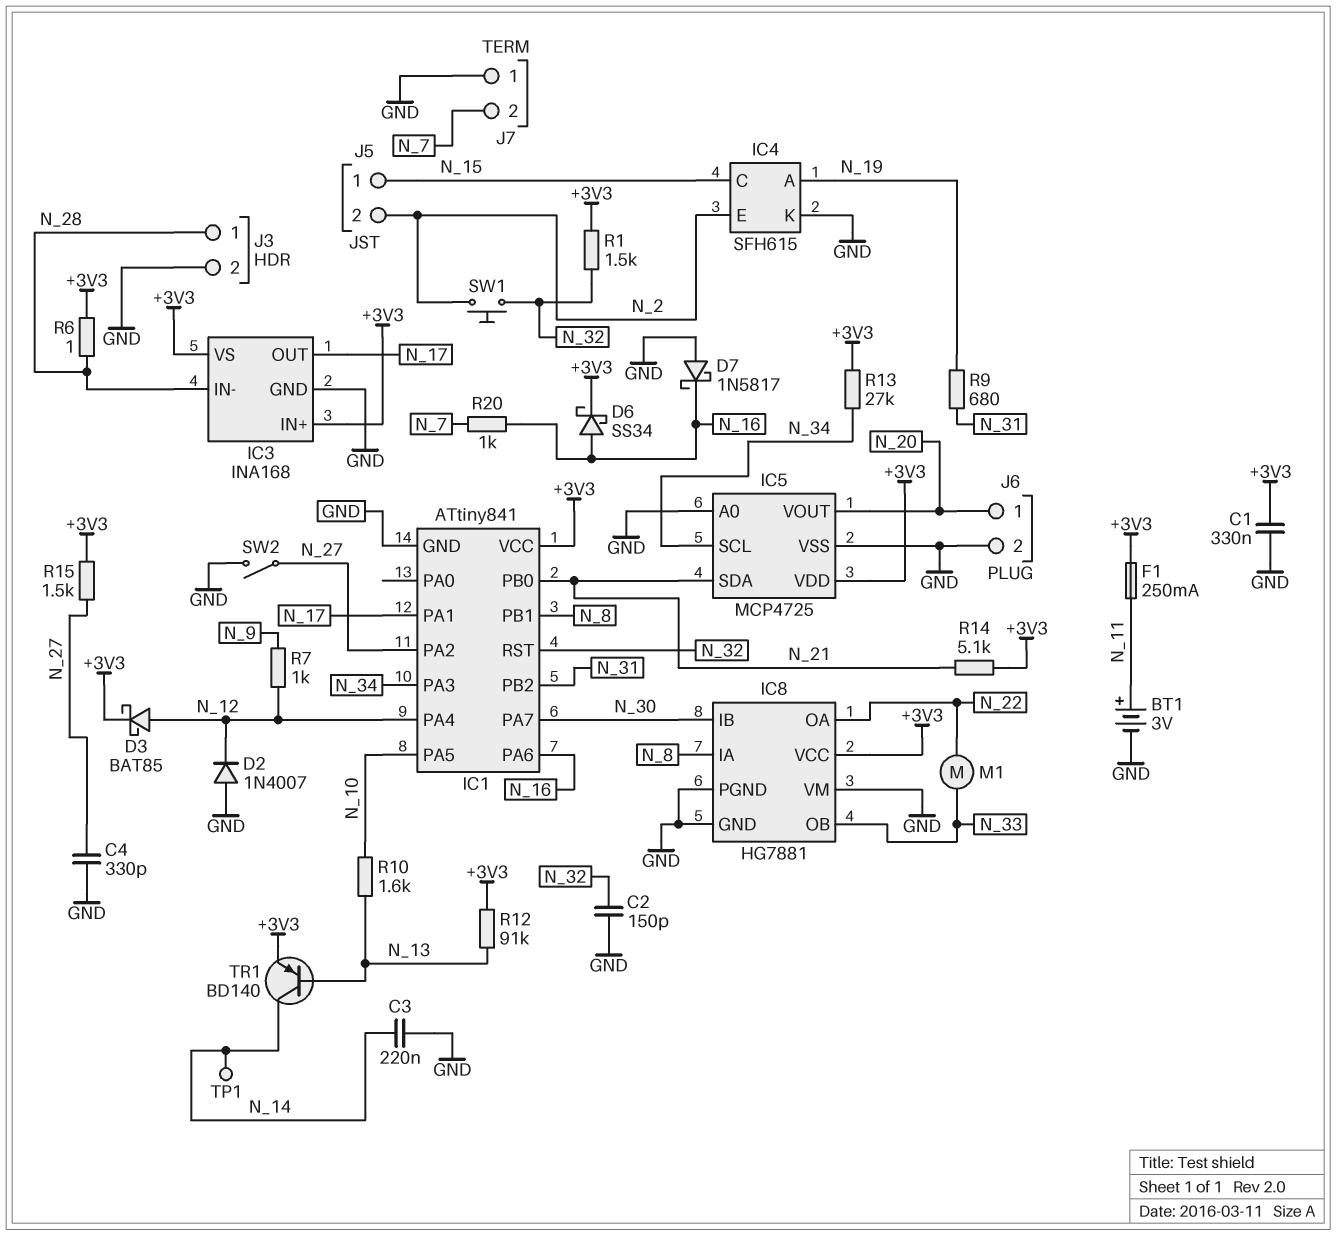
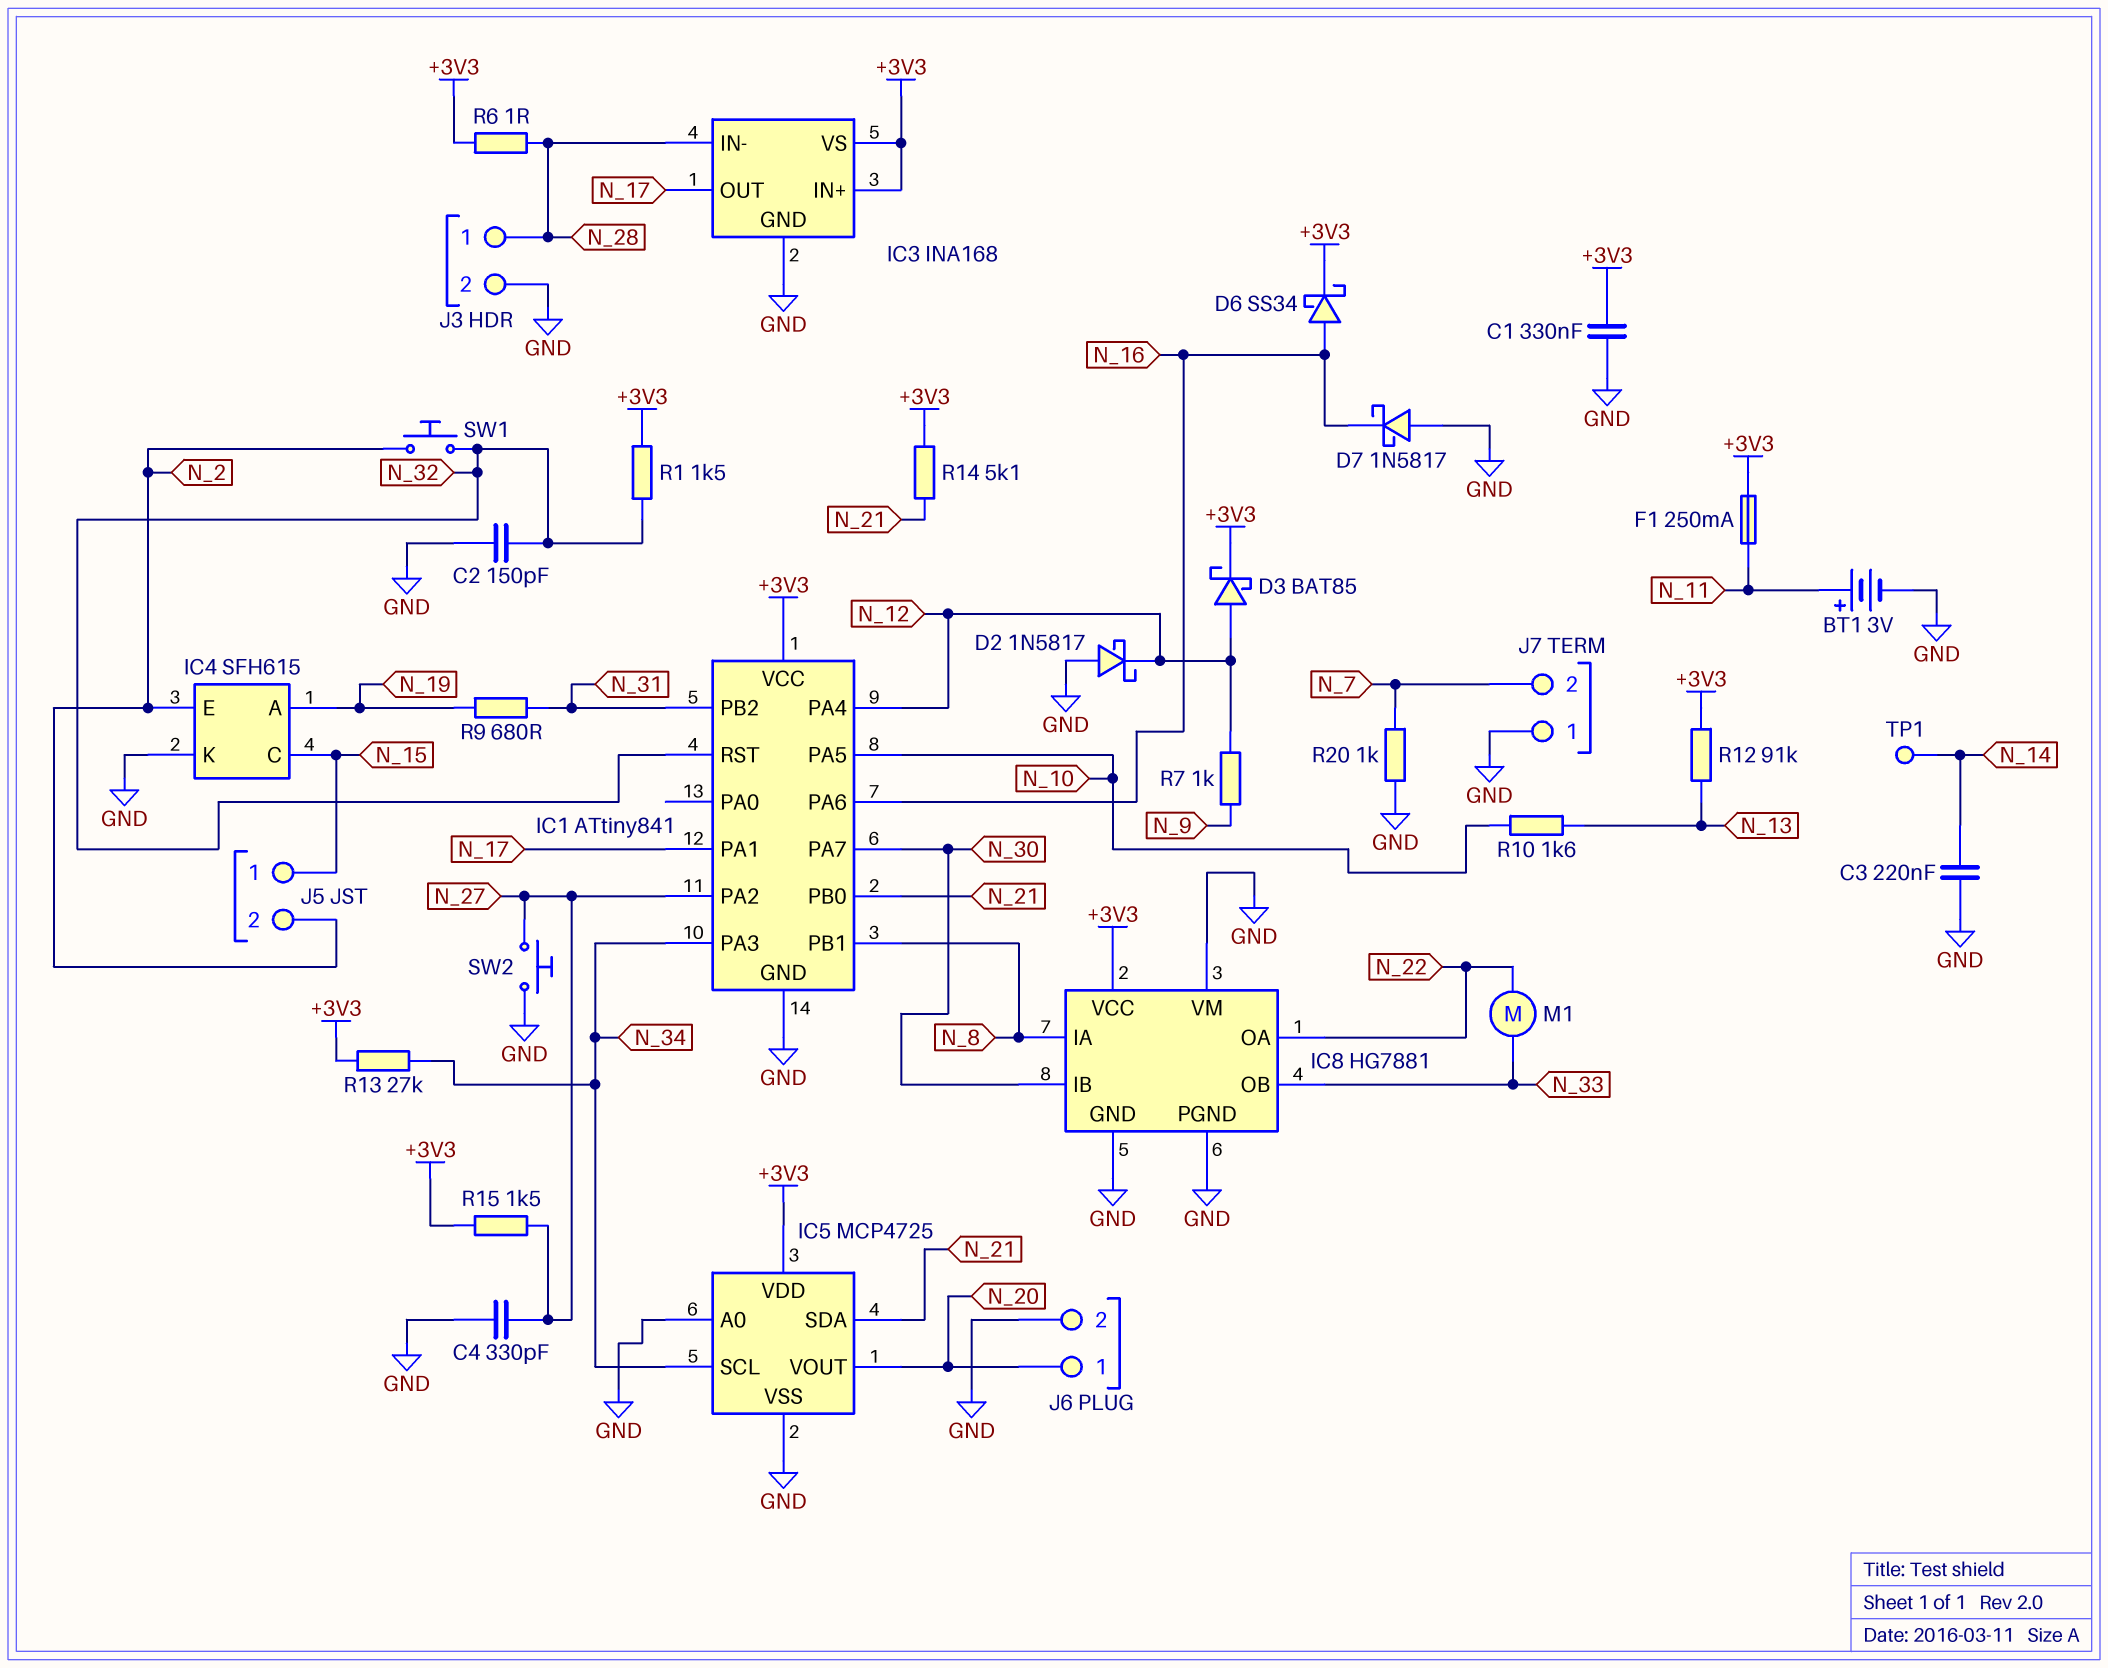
D2: diode 1N4007 (A GND, K N_12) -> schottky 1N5817 (A GND, K N_12)
R20: 1k (N_7, N_16) -> 1k (GND, N_7)
SW2: switch (GND, N_27) -> button (GND, N_27)
TR1: PNP BD140 (B N_13, C N_14, E +3V3) -> none

